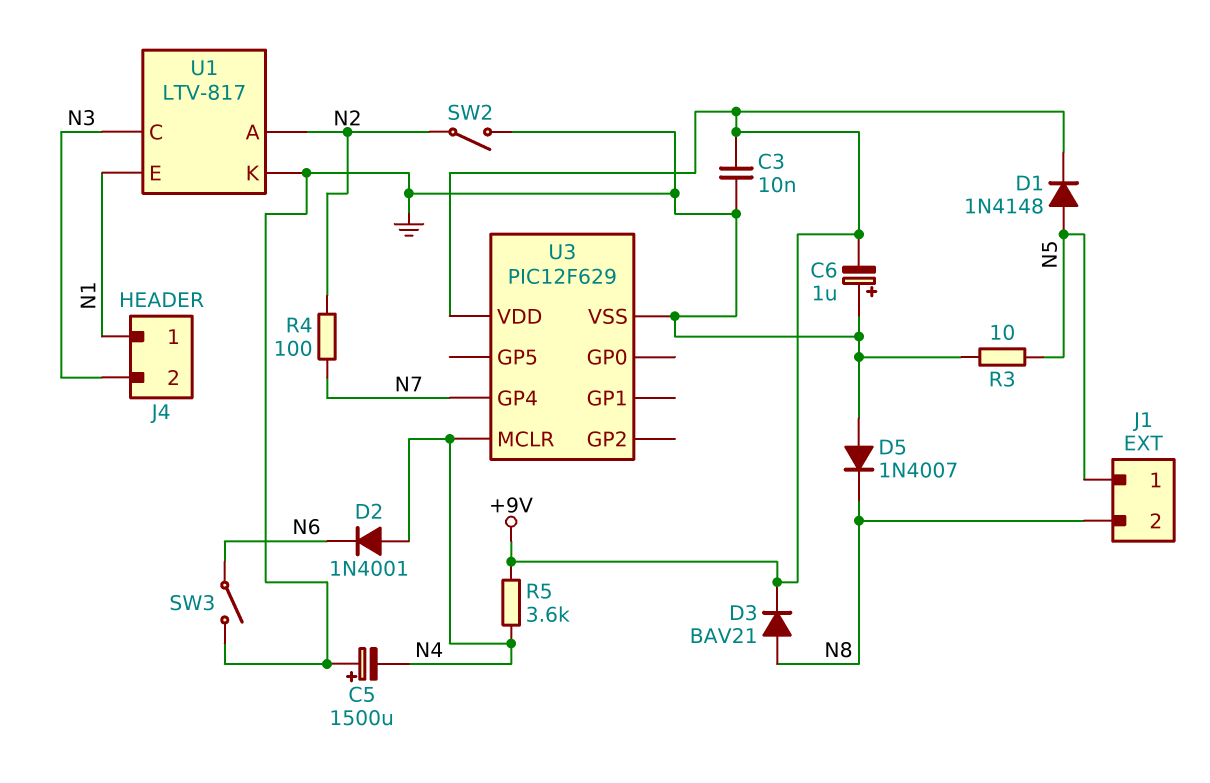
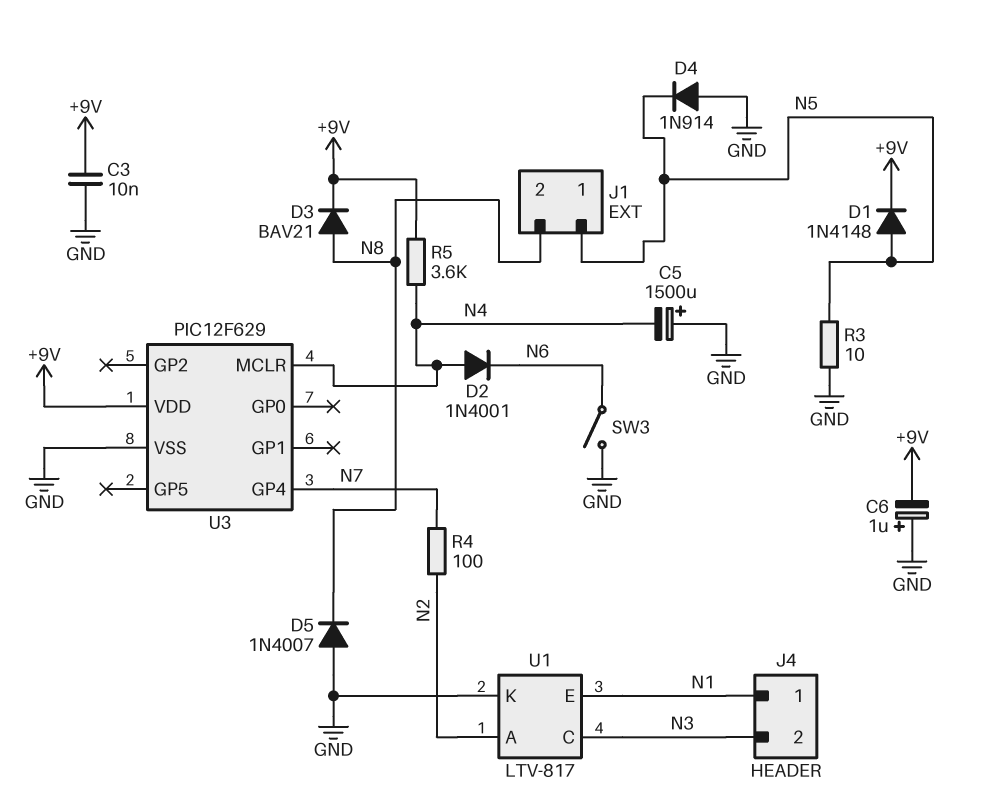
D4: none -> diode 1N914 (A GND, K N5)
SW2: switch (GND, N2) -> none

